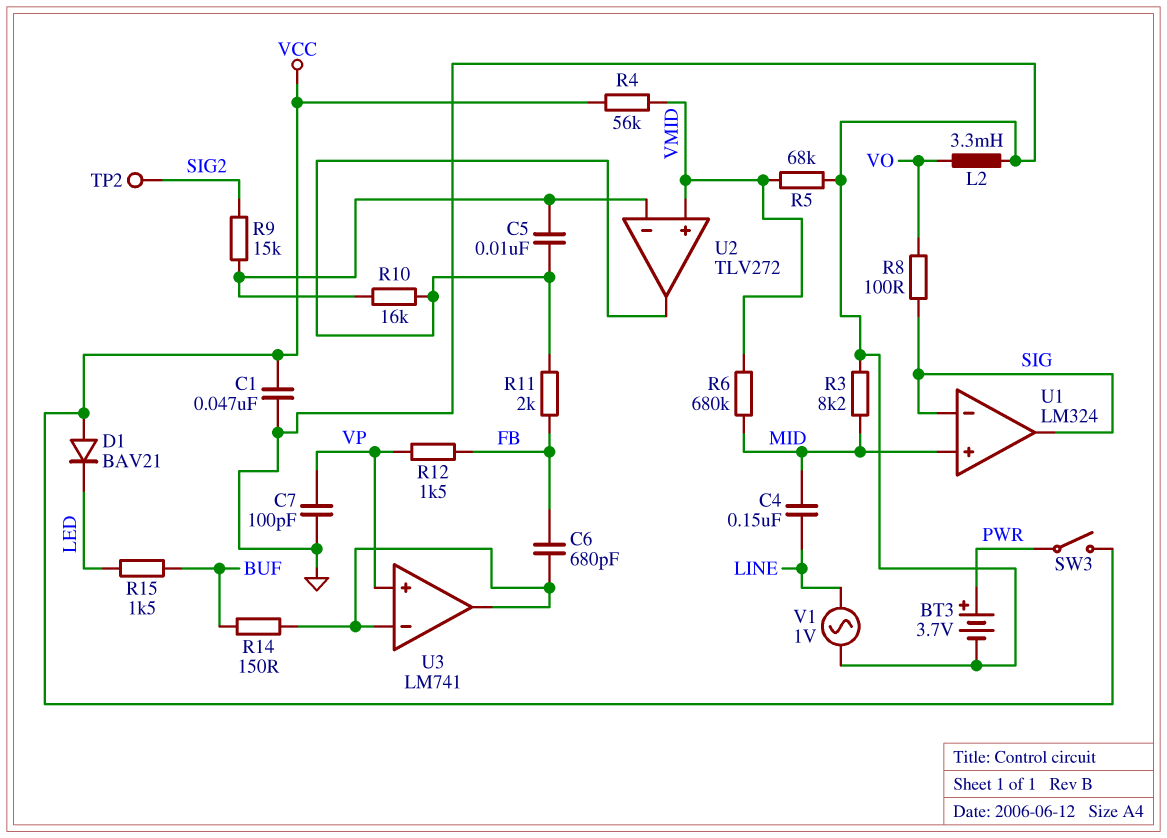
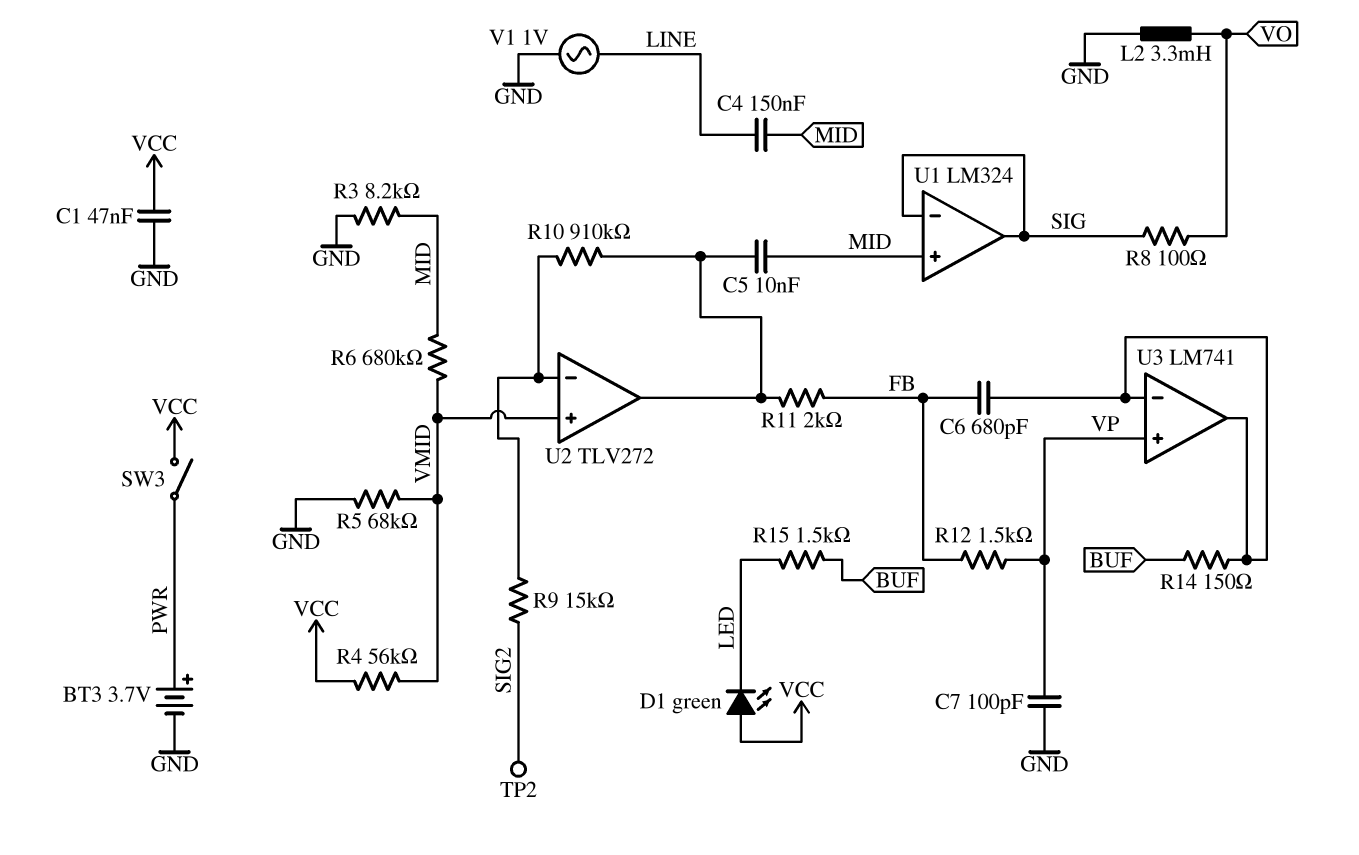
C5: 10nF (U2/in-, U2/out) -> 10nF (MID, U2/out)
D1: diode BAV21 (A VCC, K LED) -> LED green (A VCC, K LED)
R10: 16k (U2/in-, U2/out) -> 910k (U2/in-, U2/out)

